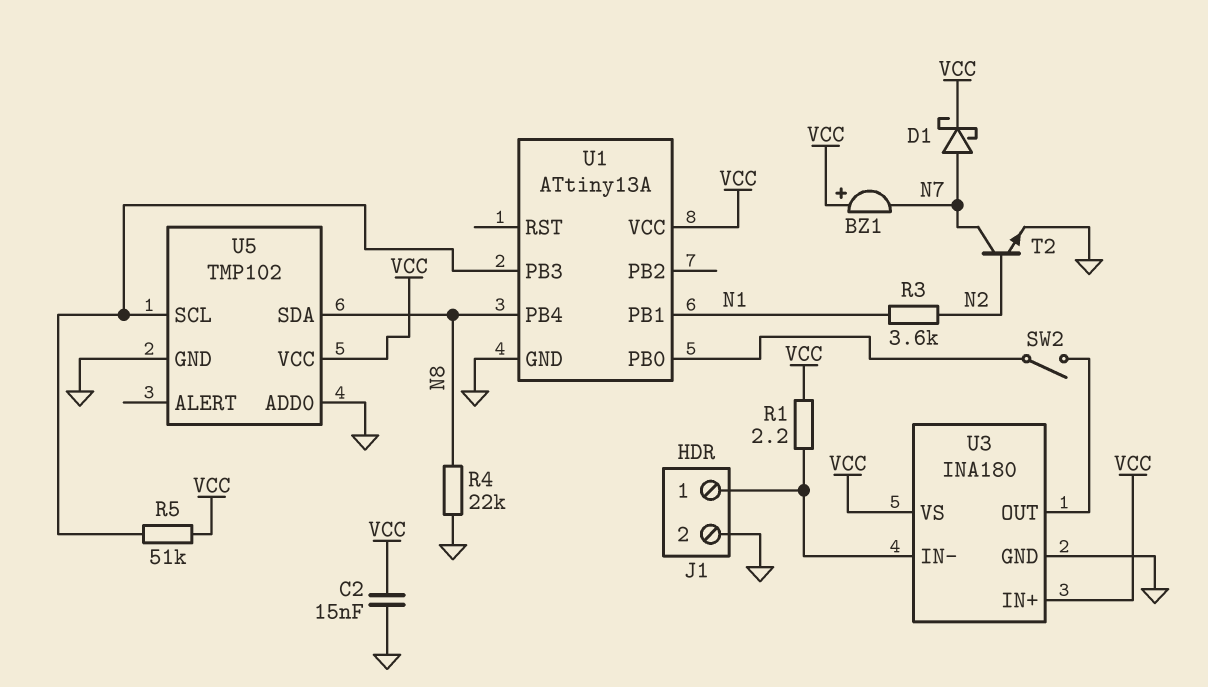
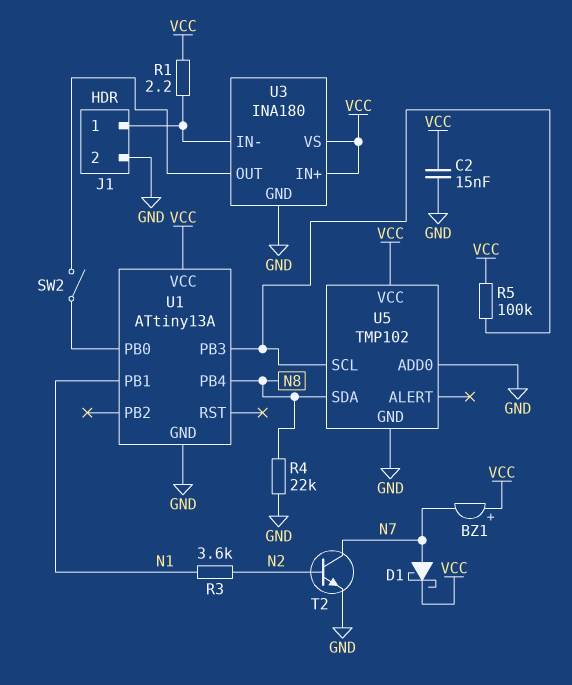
R5: 51k (U1/PB3, VCC) -> 100k (U1/PB3, VCC)

